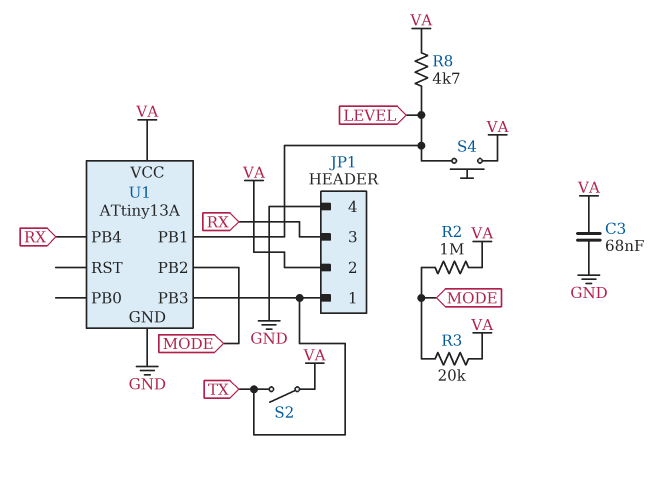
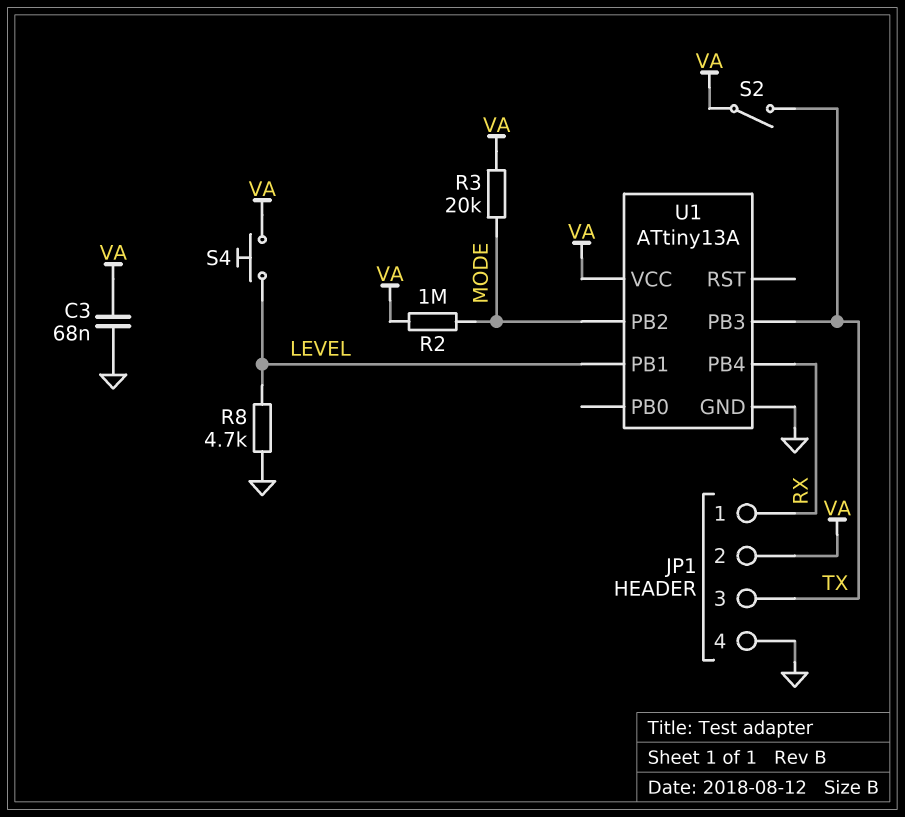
JP1 pin 1: TX -> RX
JP1 pin 3: RX -> TX
R8: 4.7k (LEVEL, VA) -> 4.7k (GND, LEVEL)

